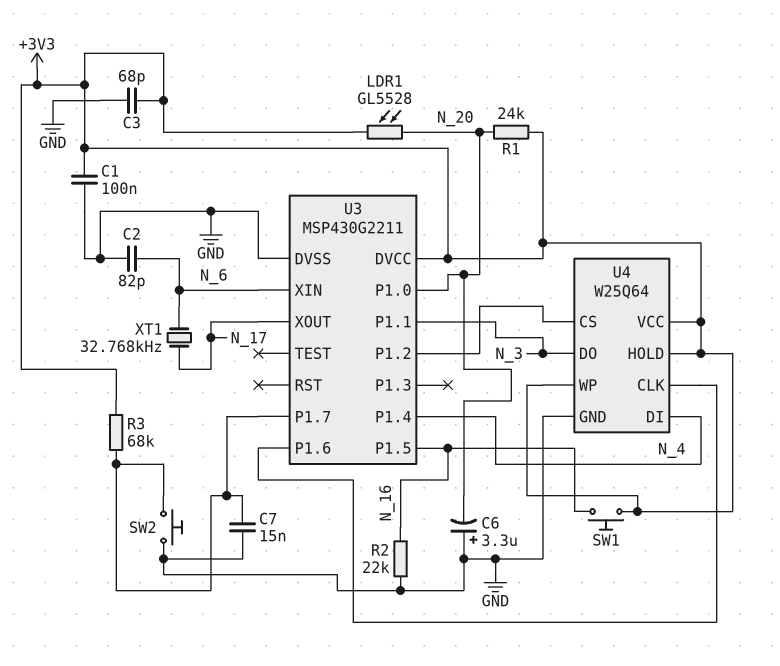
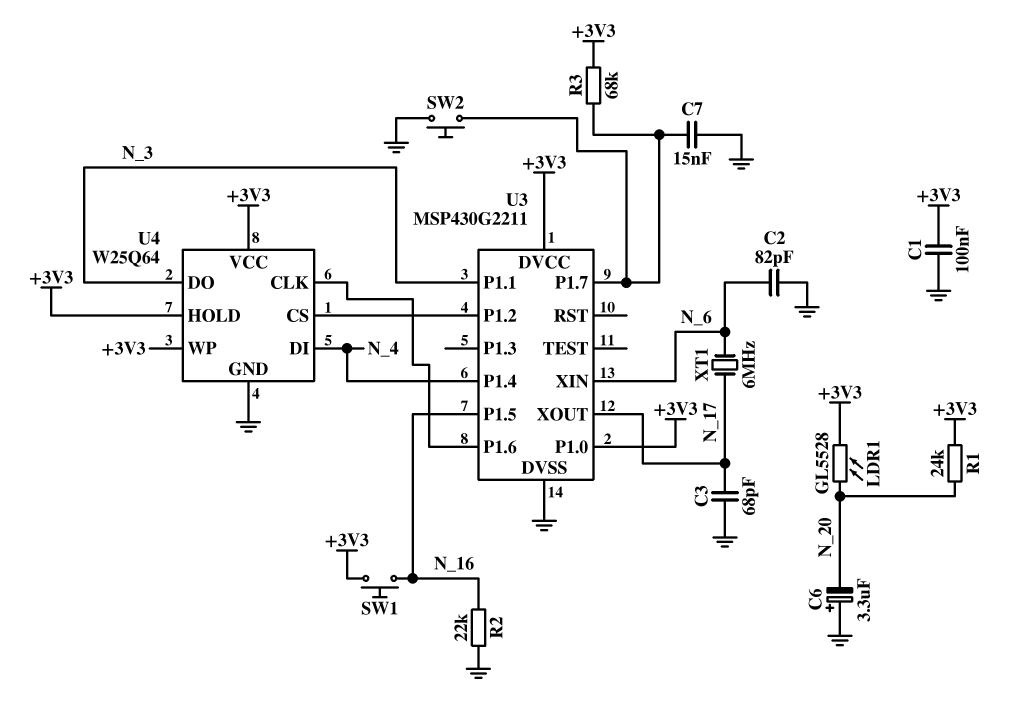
C3: 68pF (+3V3, GND) -> 68pF (GND, N_17)
U3 pin P1.0: N_20 -> +3V3
XT1: 32.768kHz (N_6, N_17) -> 6MHz (N_6, N_17)

